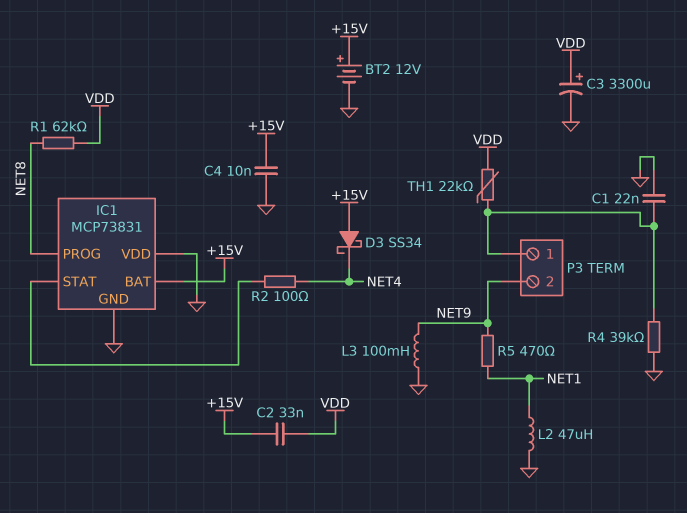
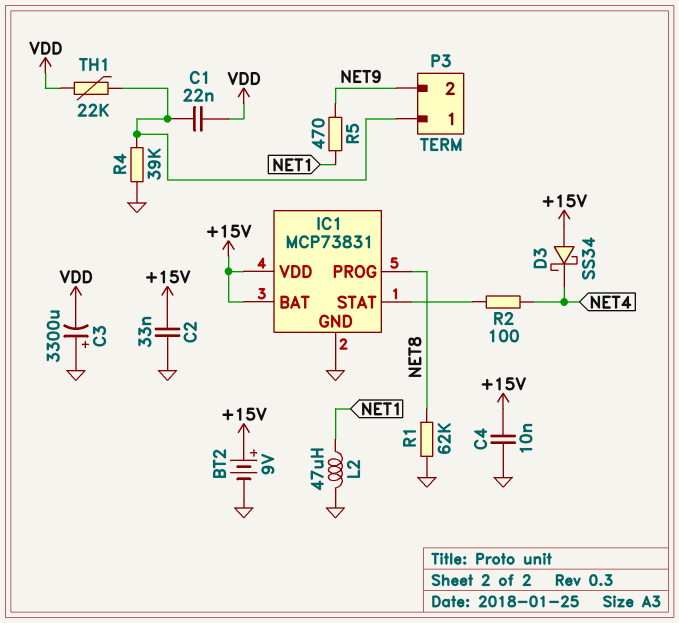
BT2: 12V (plus +15V, minus GND) -> 9V (plus +15V, minus GND)
C1: 22nF (GND, P3/1) -> 22nF (P3/1, VDD)
C2: 33nF (+15V, VDD) -> 33nF (+15V, GND)
C3: 3300uF (plus VDD, minus GND) -> 3300uF (plus GND, minus VDD)
IC1 pin VDD: GND -> +15V
L3: 100mH (GND, NET9) -> none
R1: 62k (NET8, VDD) -> 62k (GND, NET8)

